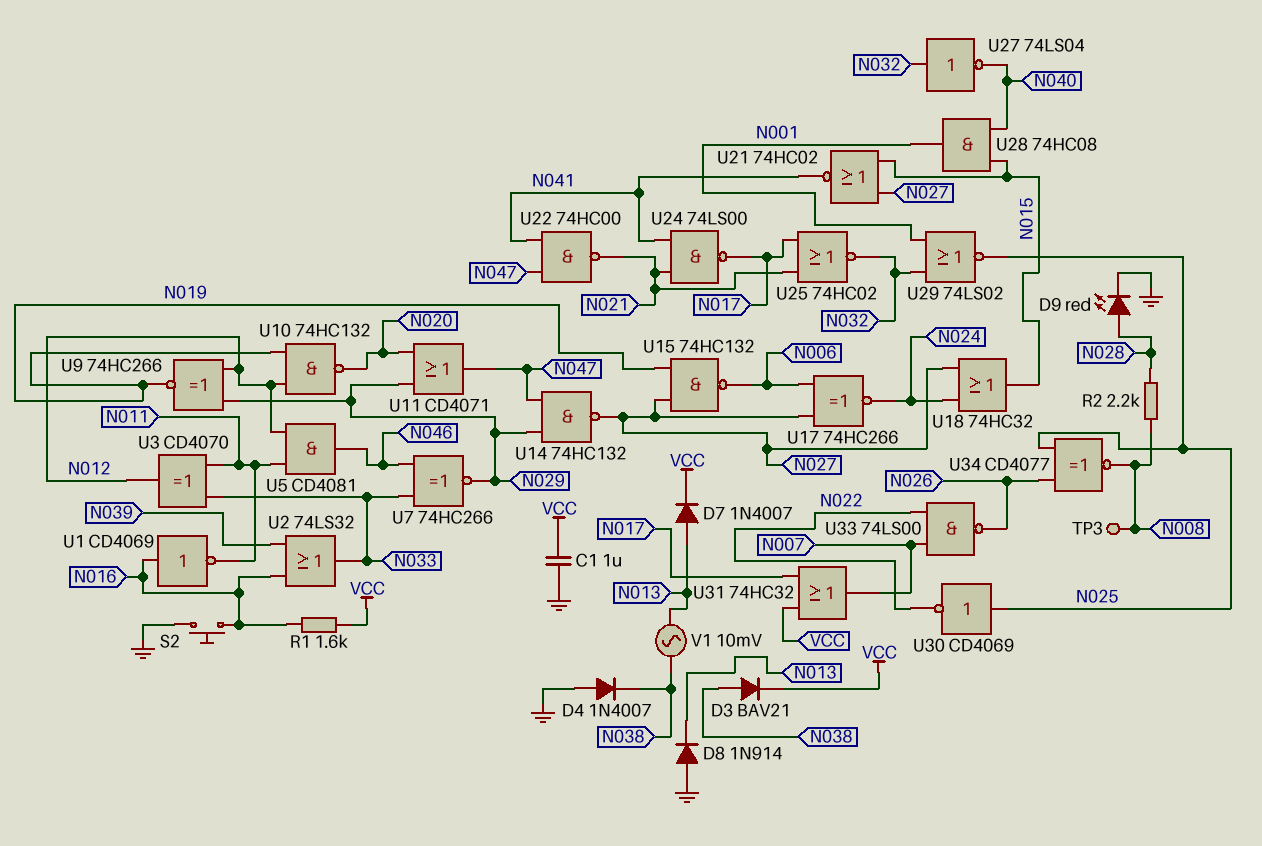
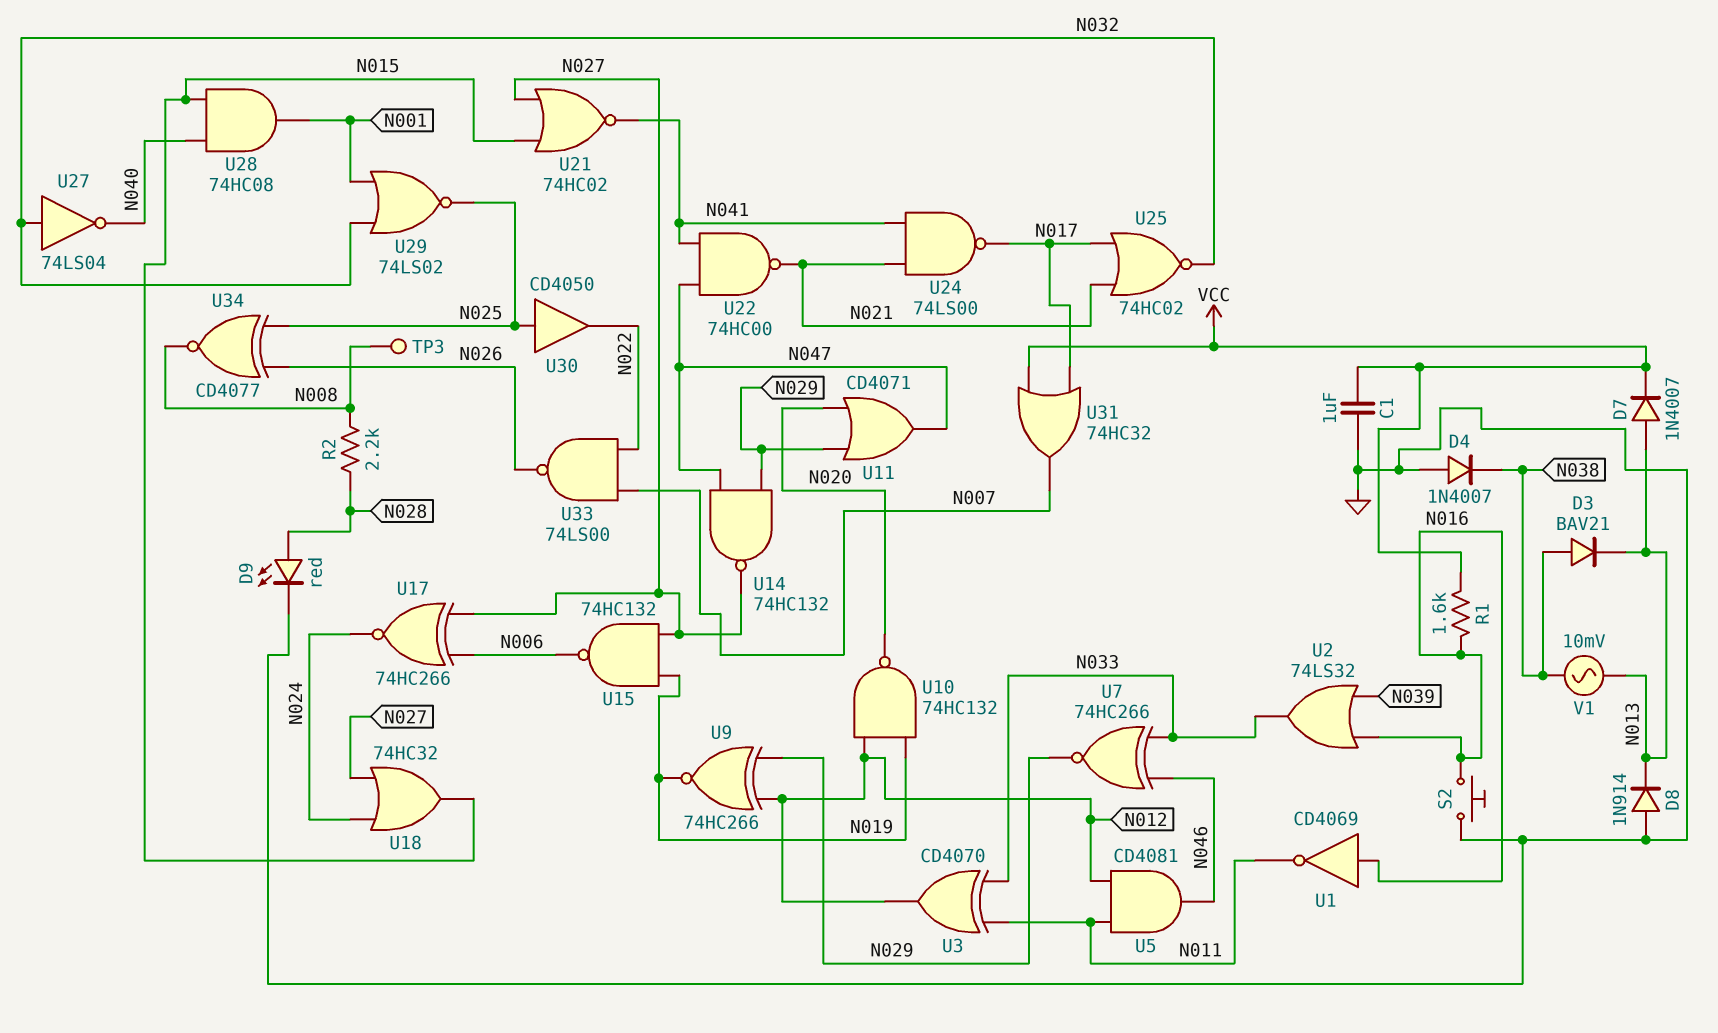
D3: diode BAV21 (A N038, K VCC) -> diode BAV21 (A N038, K N013)
U30: NOT CD4069 (in N025, out N022) -> buffer CD4050 (in N025, out N022)

